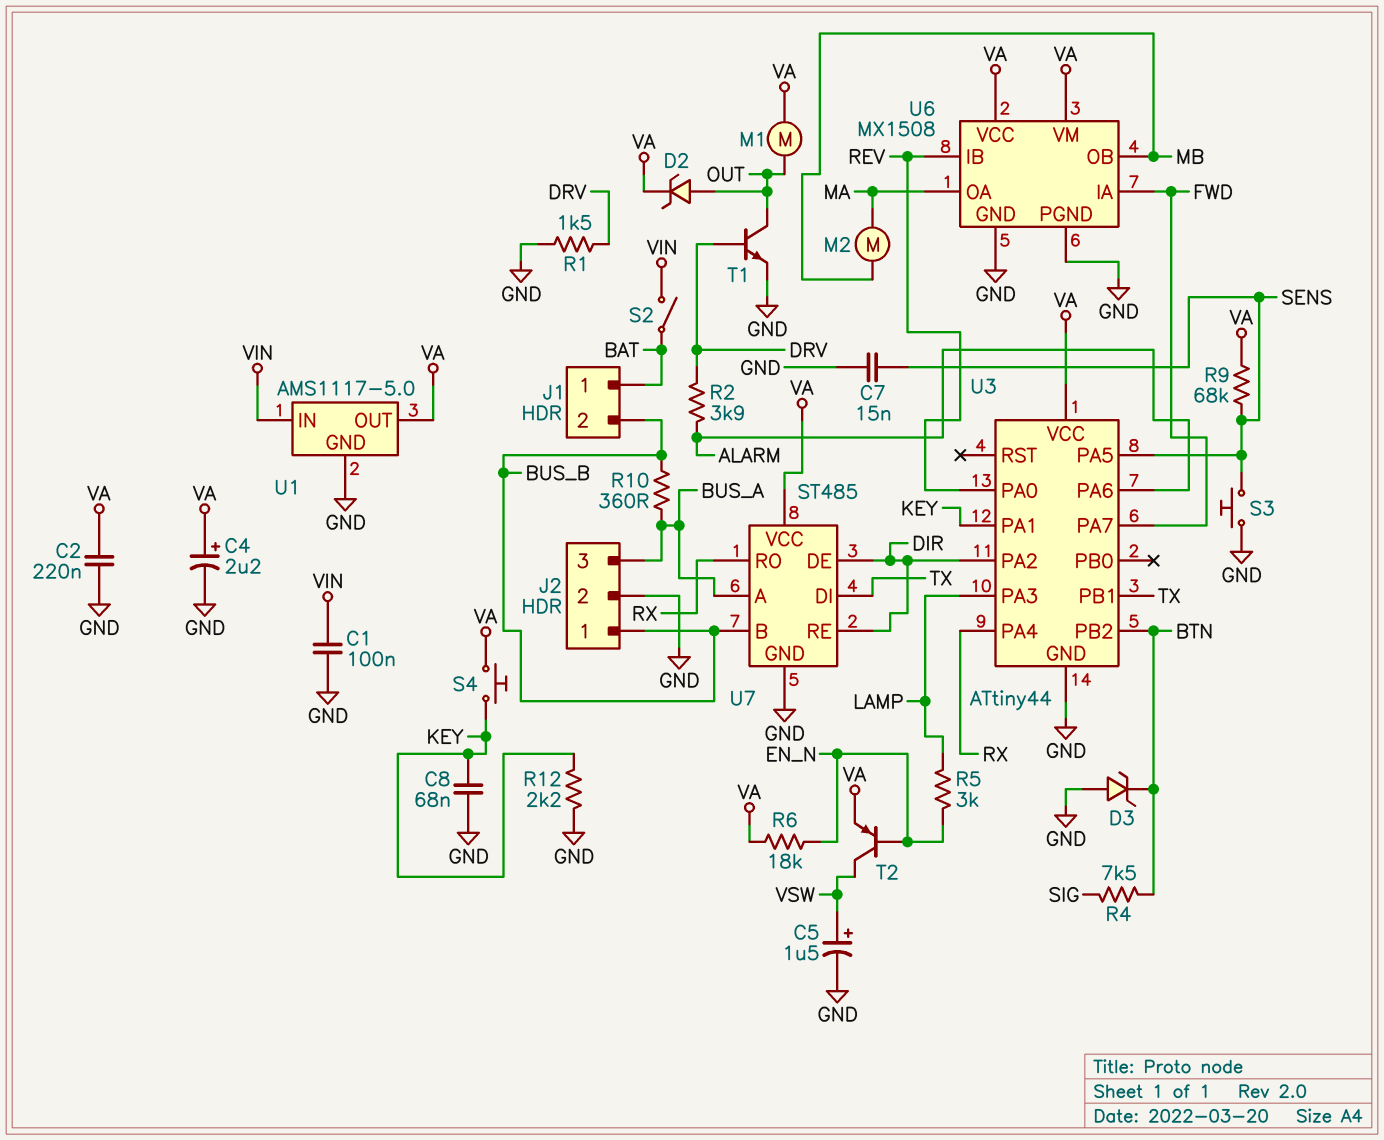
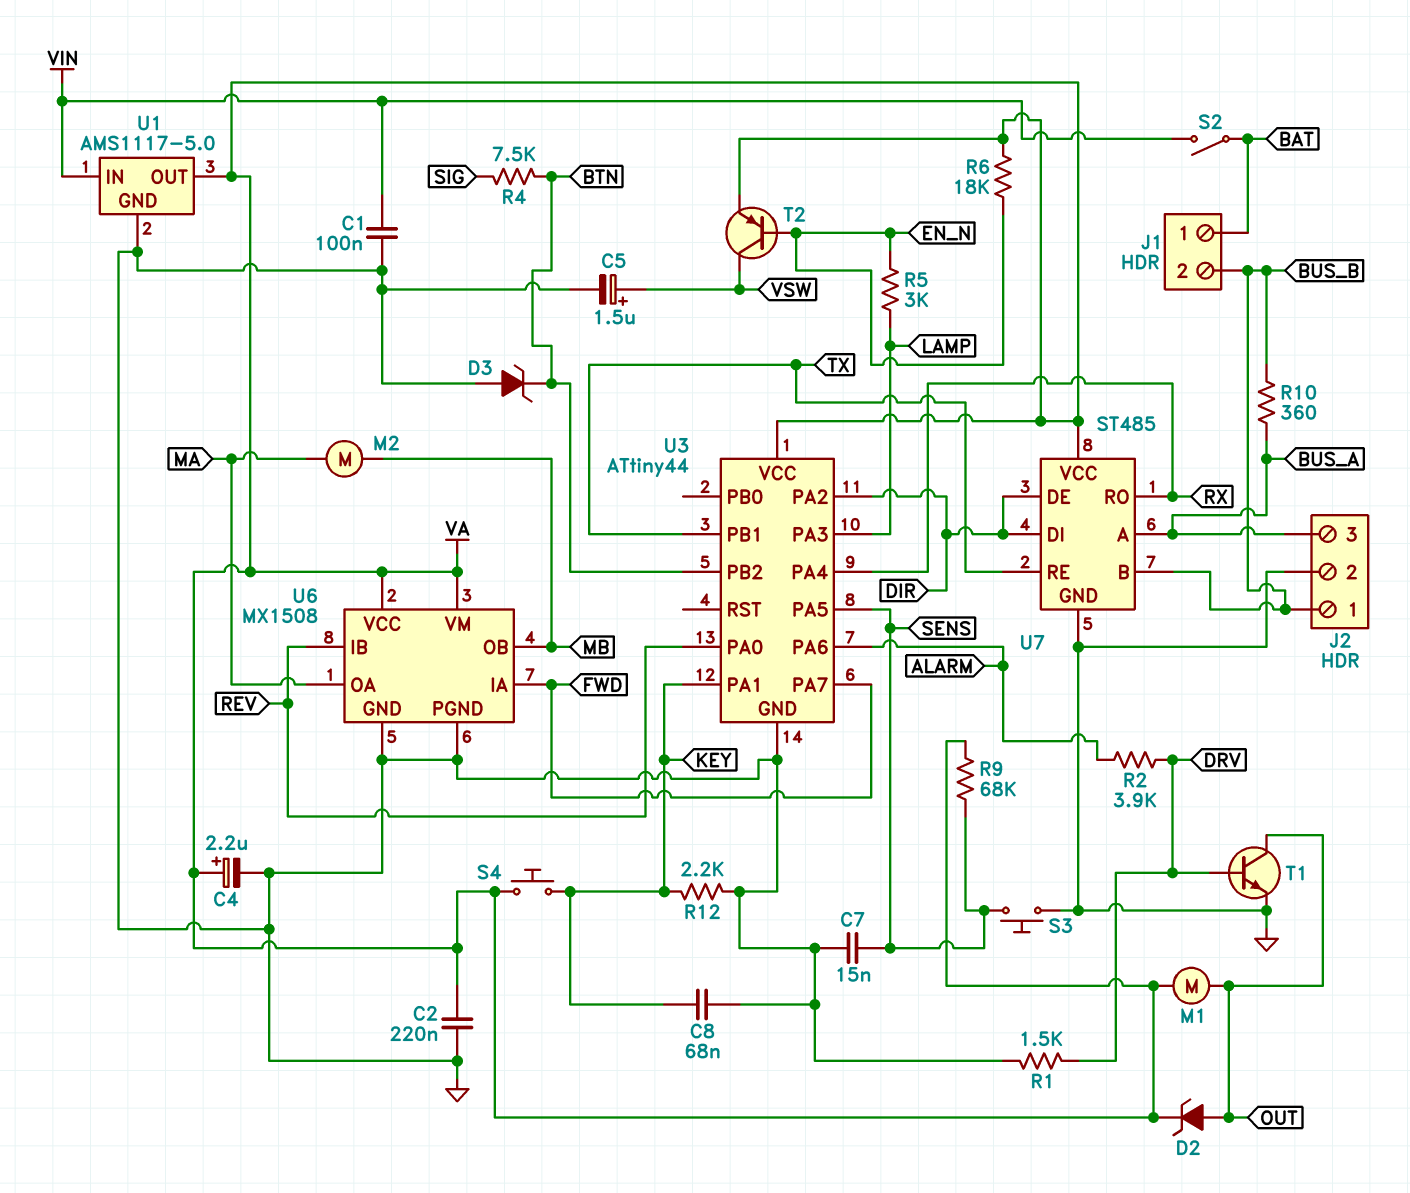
U7 pin DI: TX -> DIR
U7 pin RE: DIR -> TX

